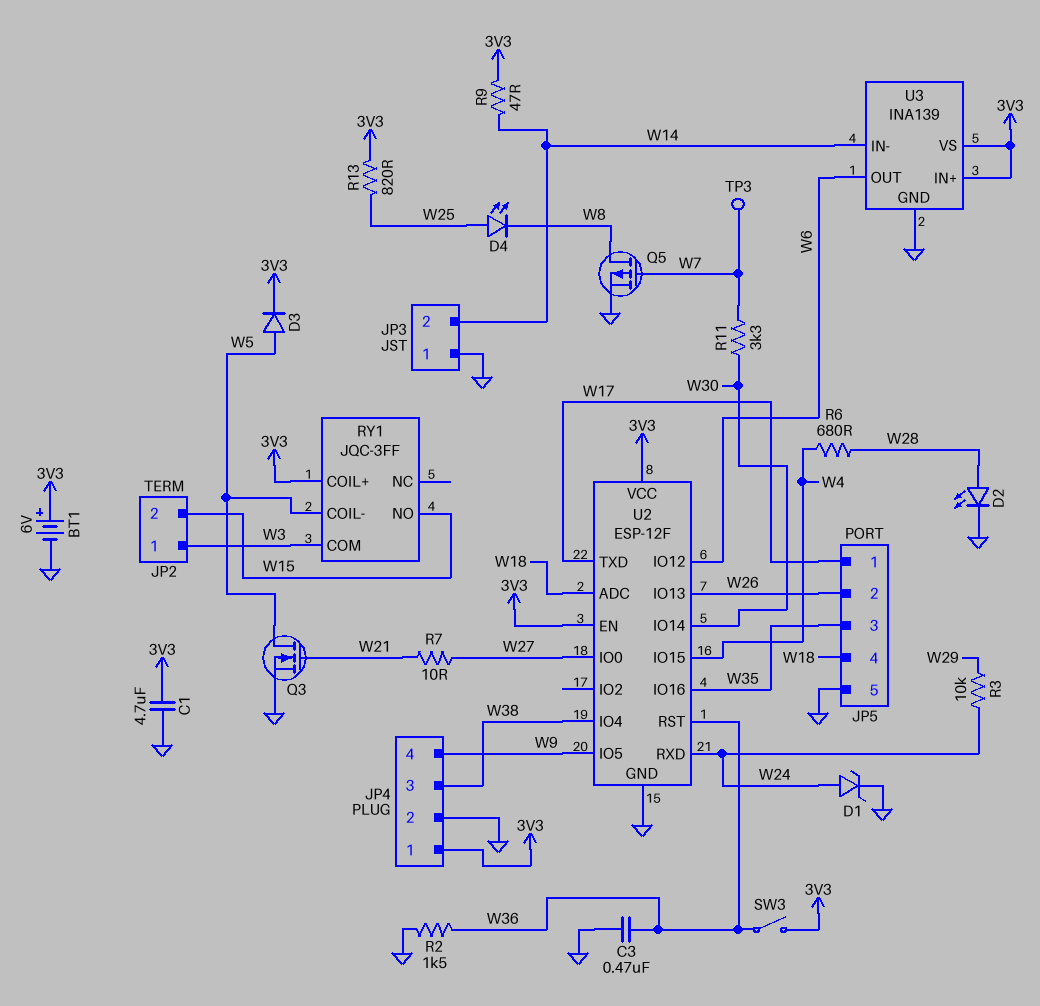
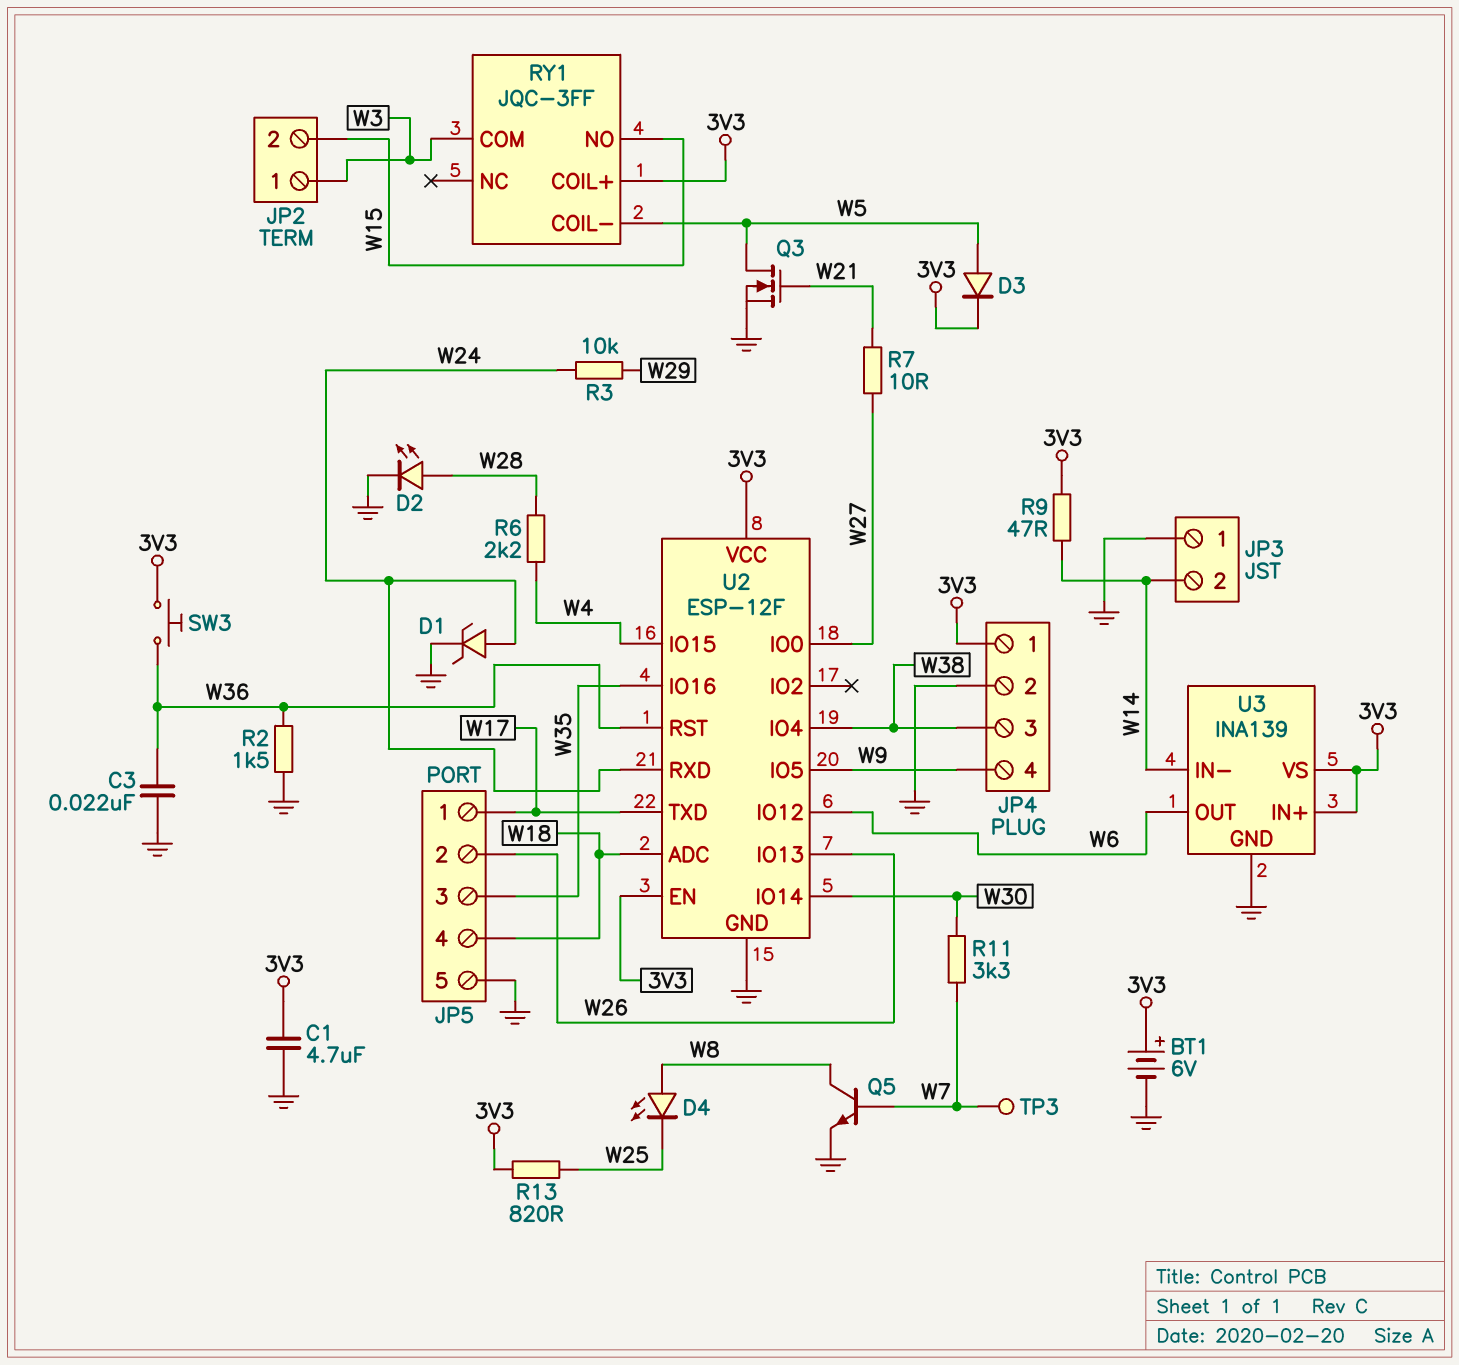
C3: 470nF (GND, W36) -> 22nF (GND, W36)
D4: LED (A W25, K W8) -> LED (A W8, K W25)
Q5: PMOS (G W7, D W8, S GND) -> NPN (B W7, C W8, E GND)
R6: 680 (W4, W28) -> 2.2k (W4, W28)
SW3: switch (3V3, W36) -> button (3V3, W36)

